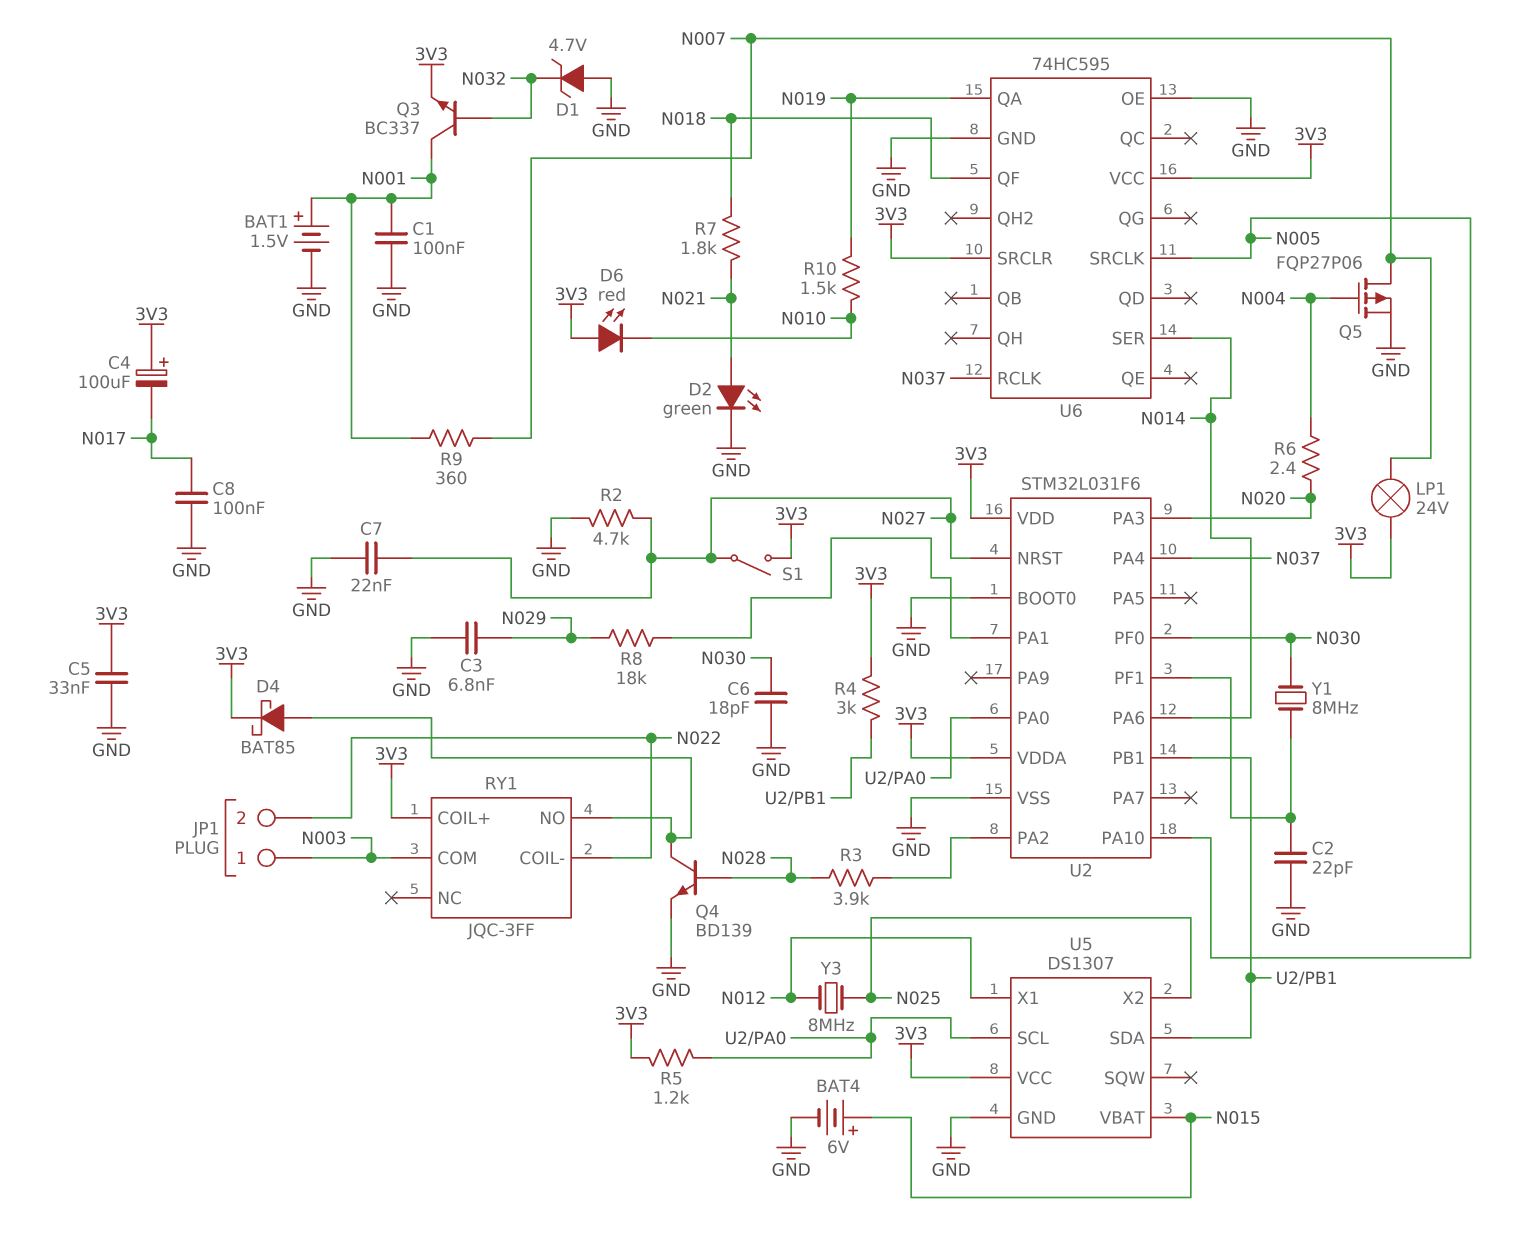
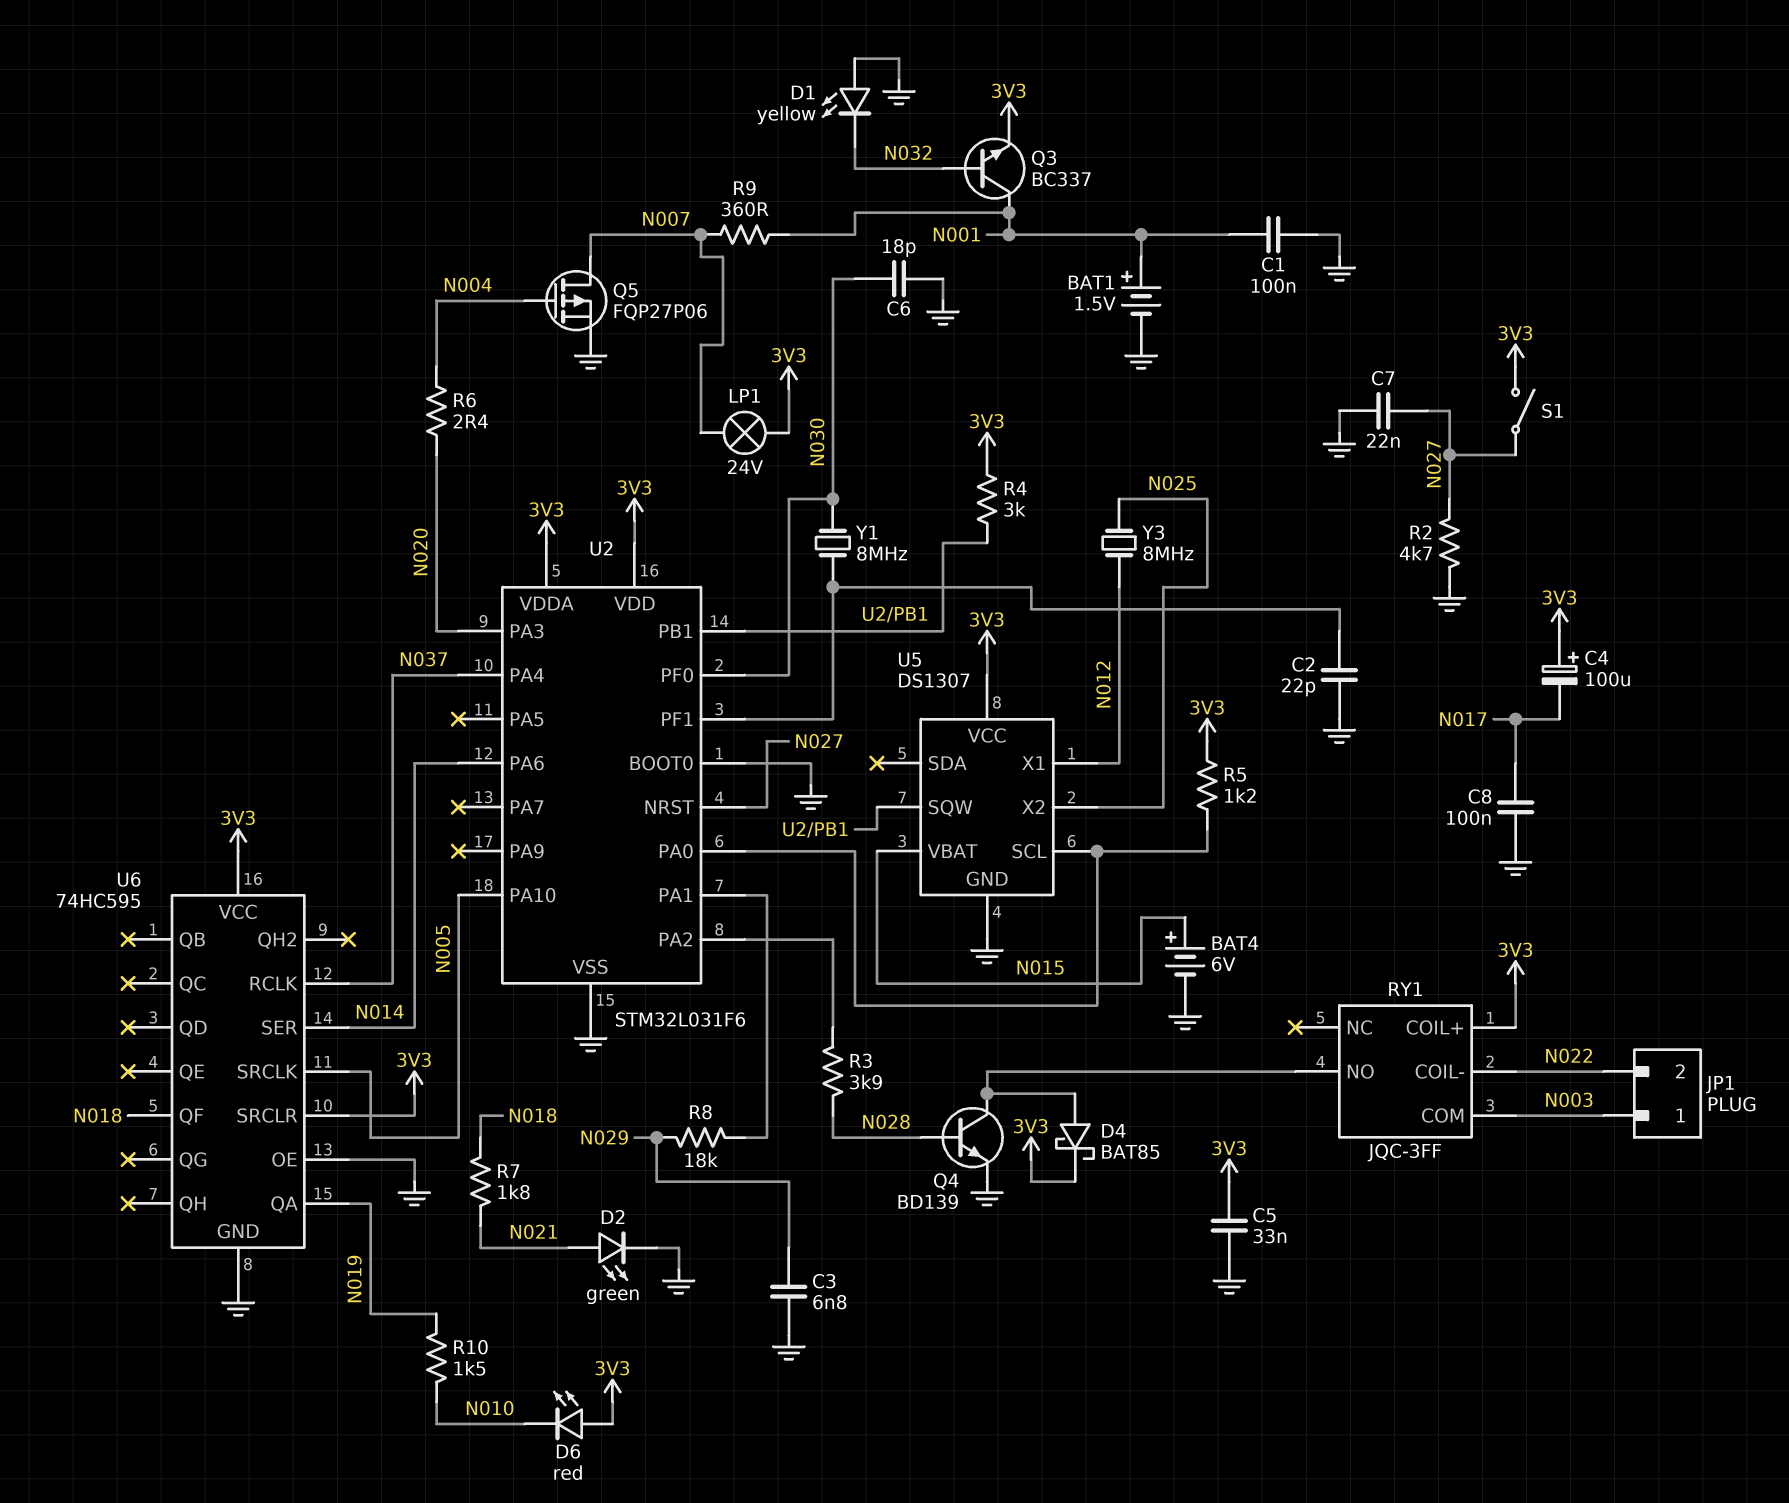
D1: zener 4.7V (A GND, K N032) -> LED yellow (A GND, K N032)
U5 pin SDA: U2/PB1 -> none
U5 pin SQW: none -> U2/PB1

